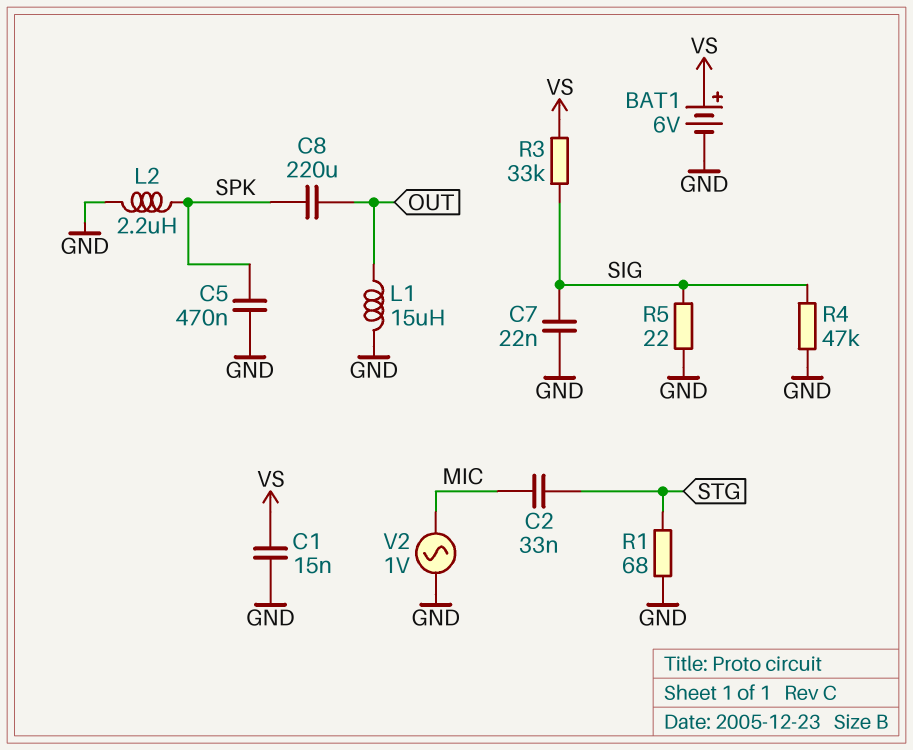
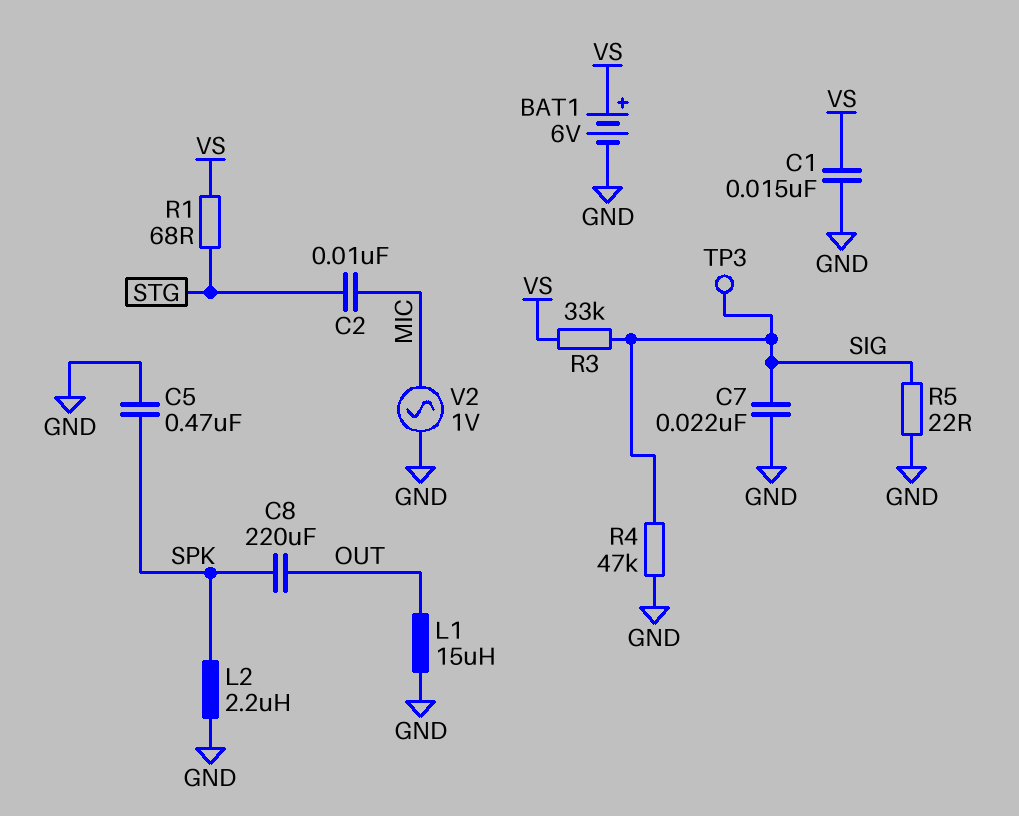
C2: 33nF (MIC, STG) -> 10nF (MIC, STG)
R1: 68 (GND, STG) -> 68 (STG, VS)
TP3: none -> test point (SIG)

